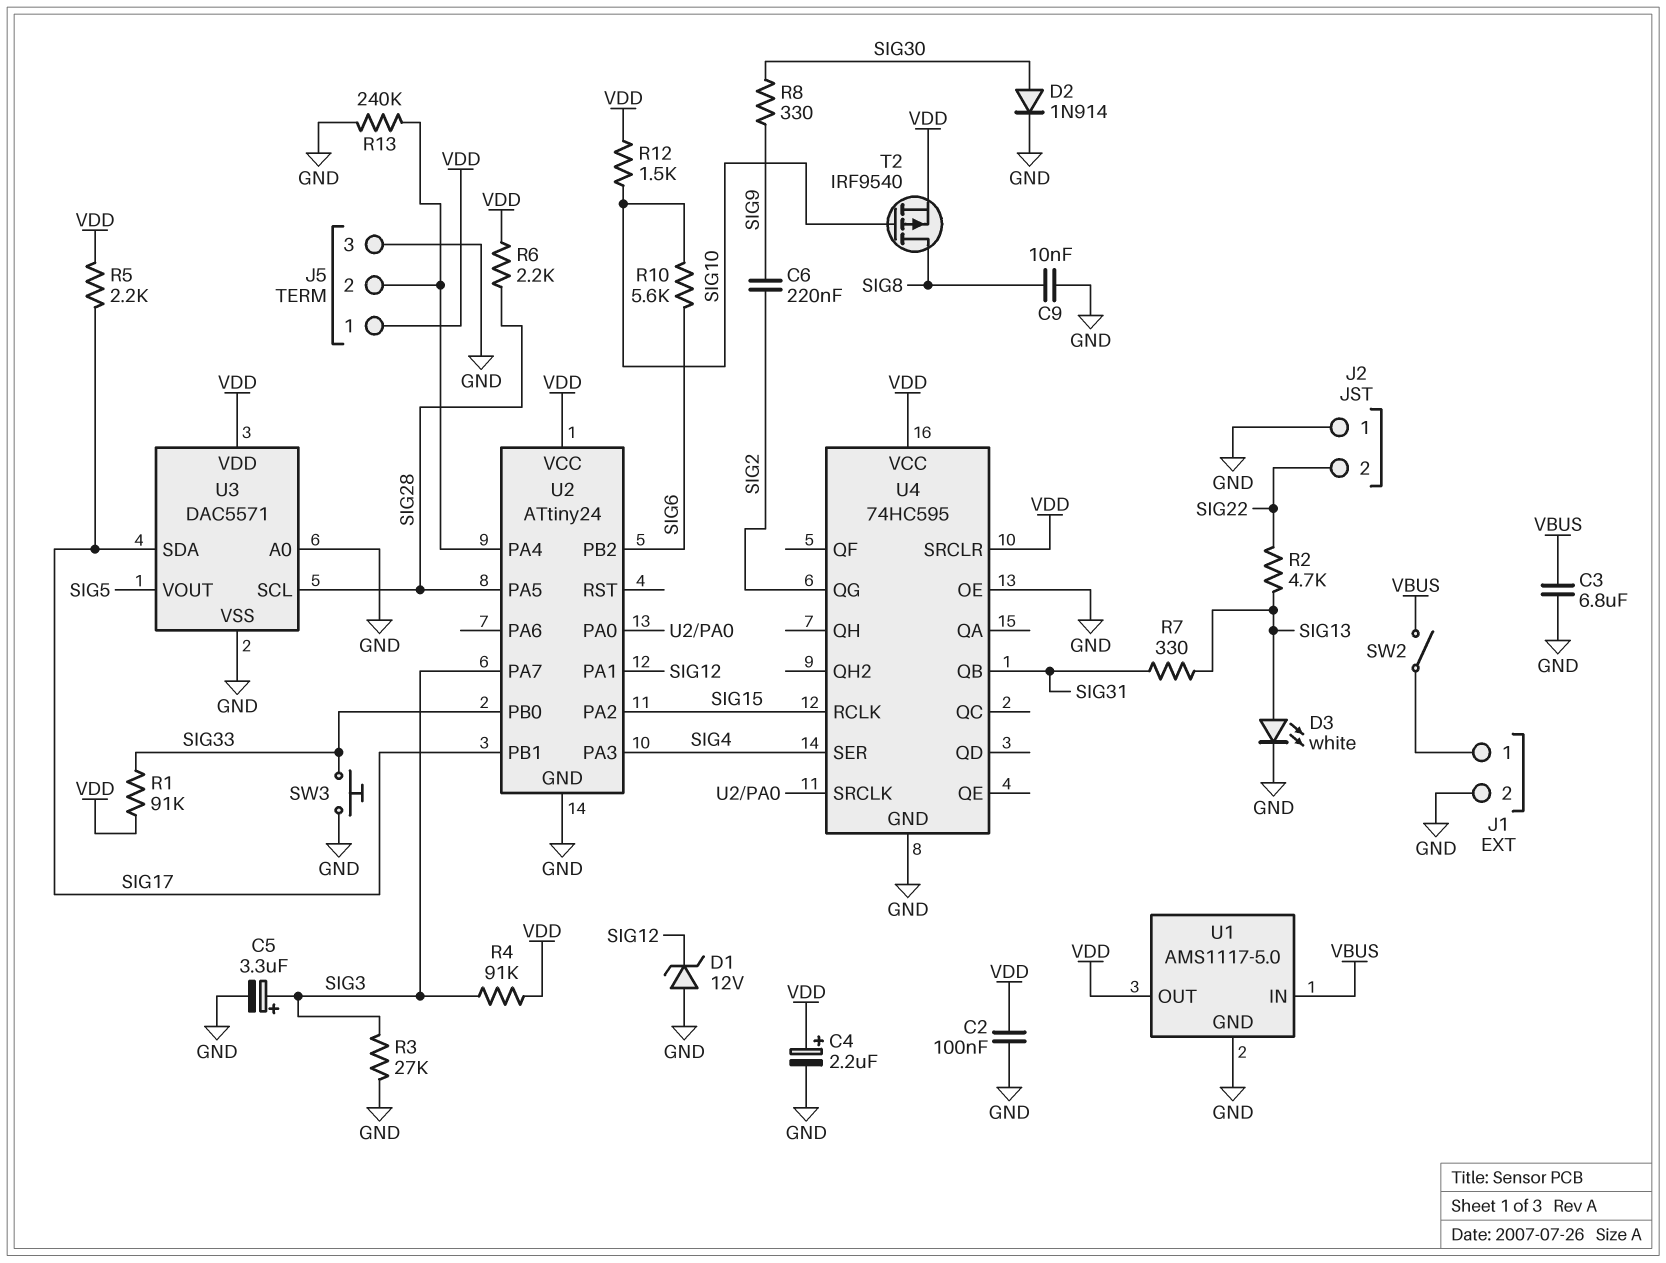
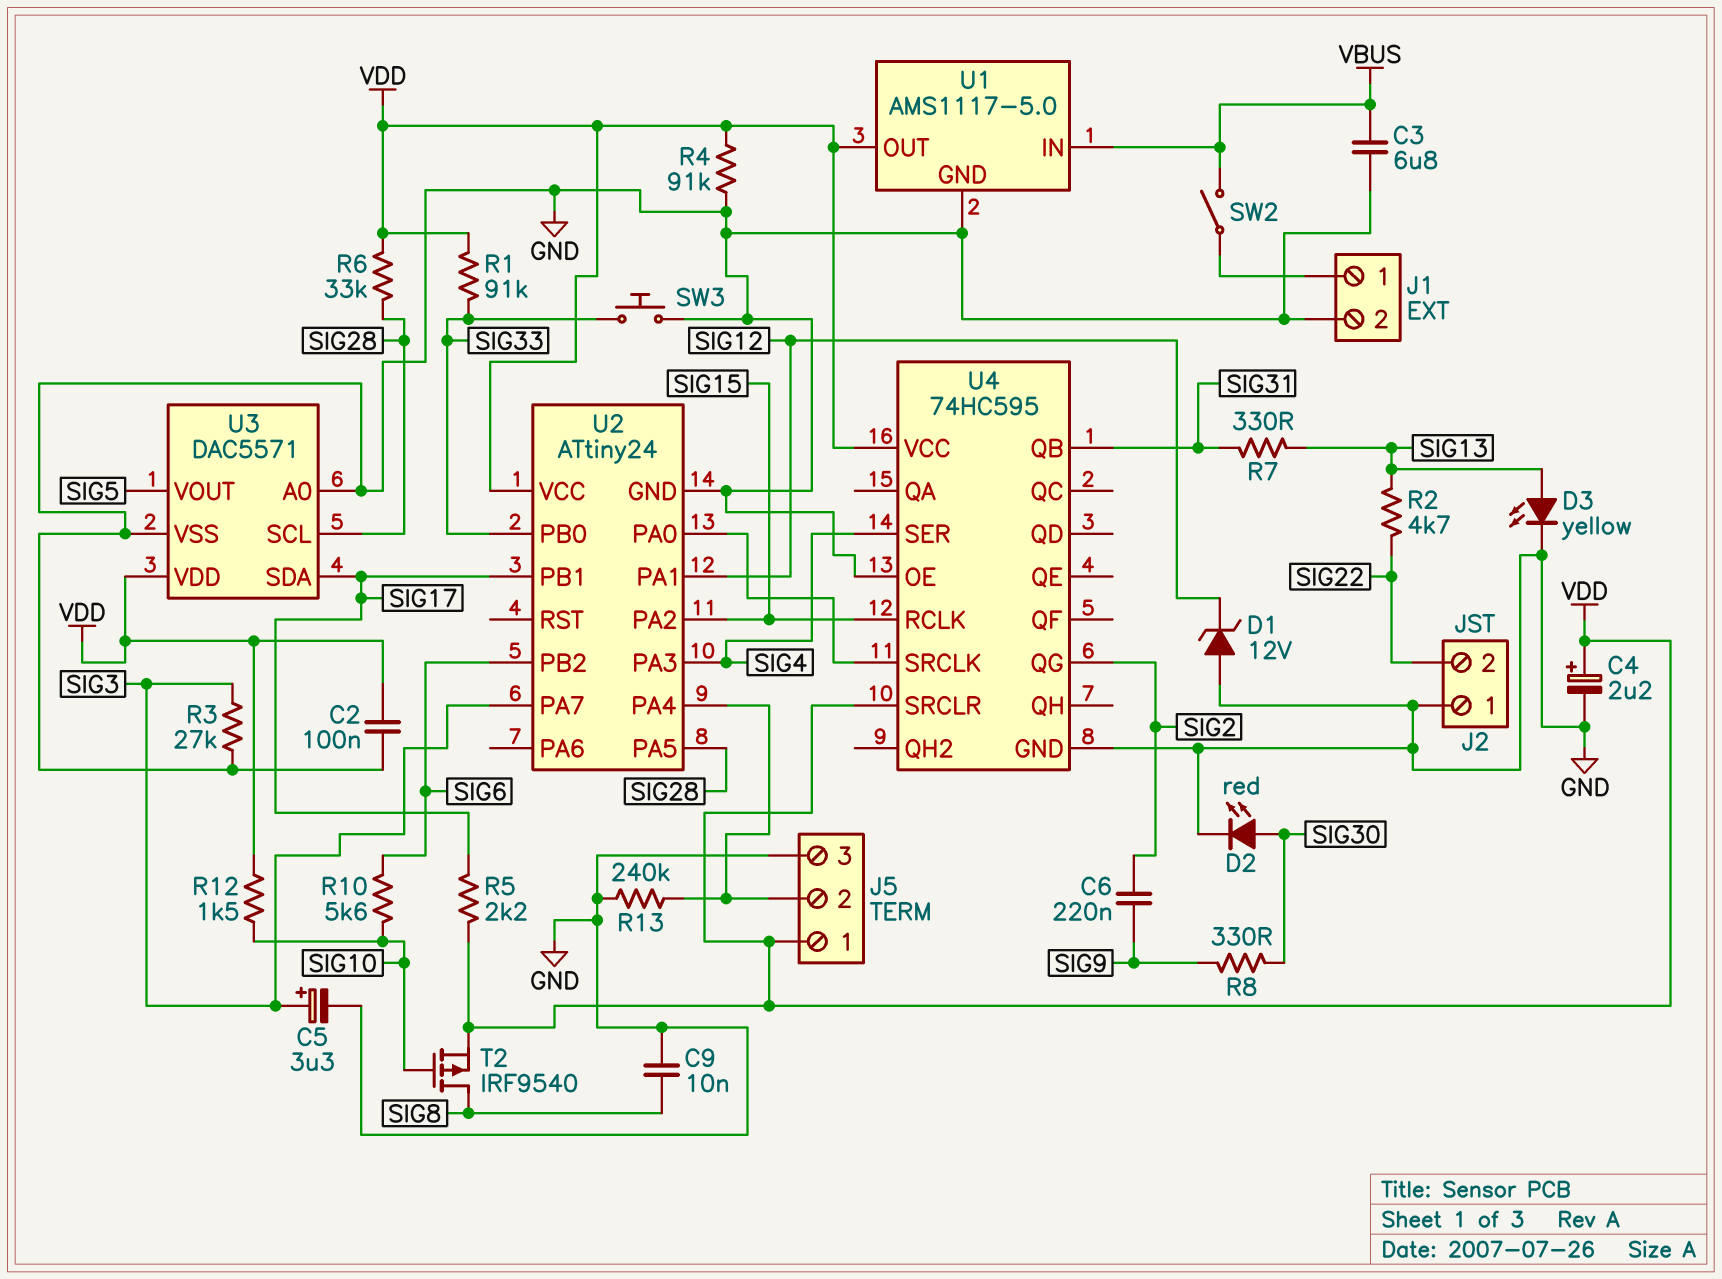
D2: diode 1N914 (A SIG30, K GND) -> LED red (A SIG30, K GND)
D3: LED white (A SIG13, K GND) -> LED yellow (A SIG13, K GND)
R4: 91k (SIG3, VDD) -> 91k (GND, VDD)
R6: 2.2k (SIG28, VDD) -> 33k (SIG28, VDD)

